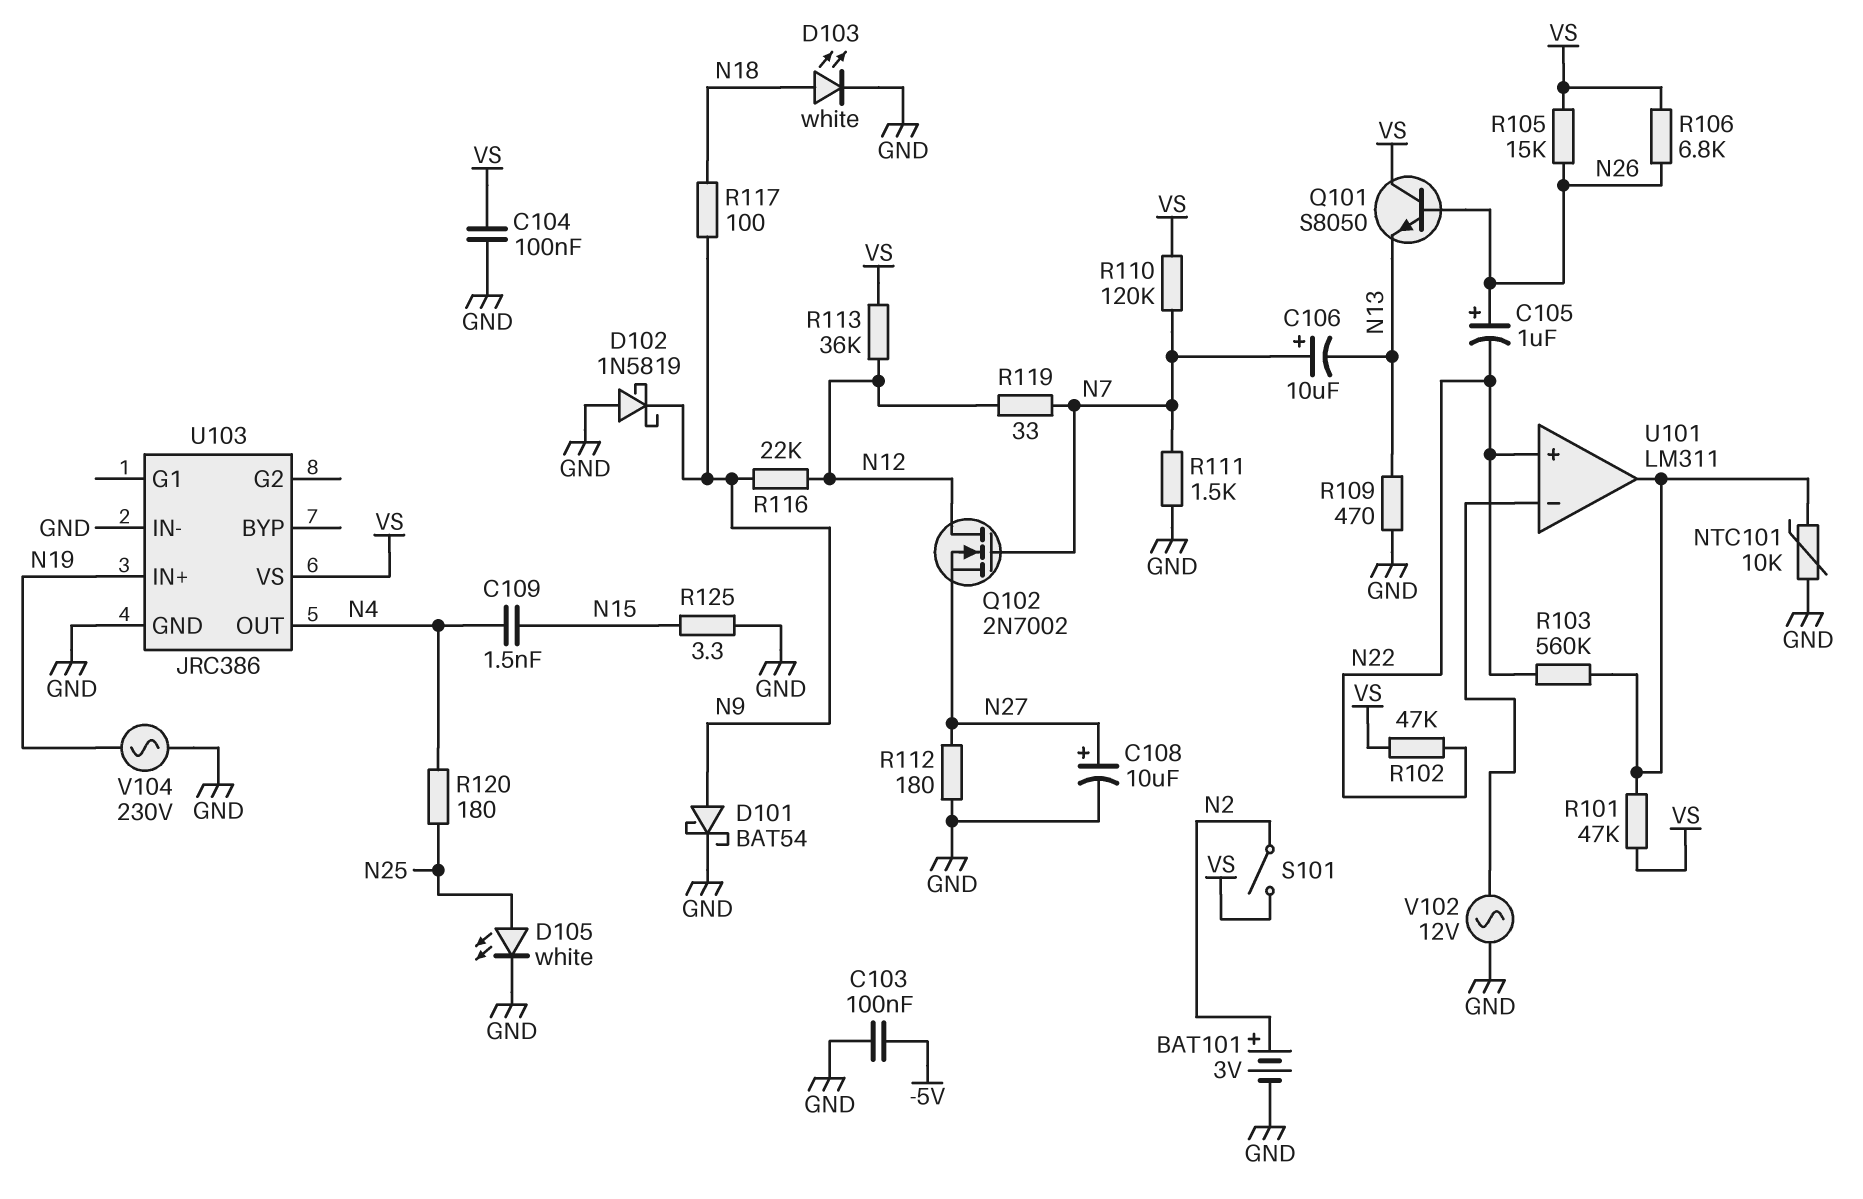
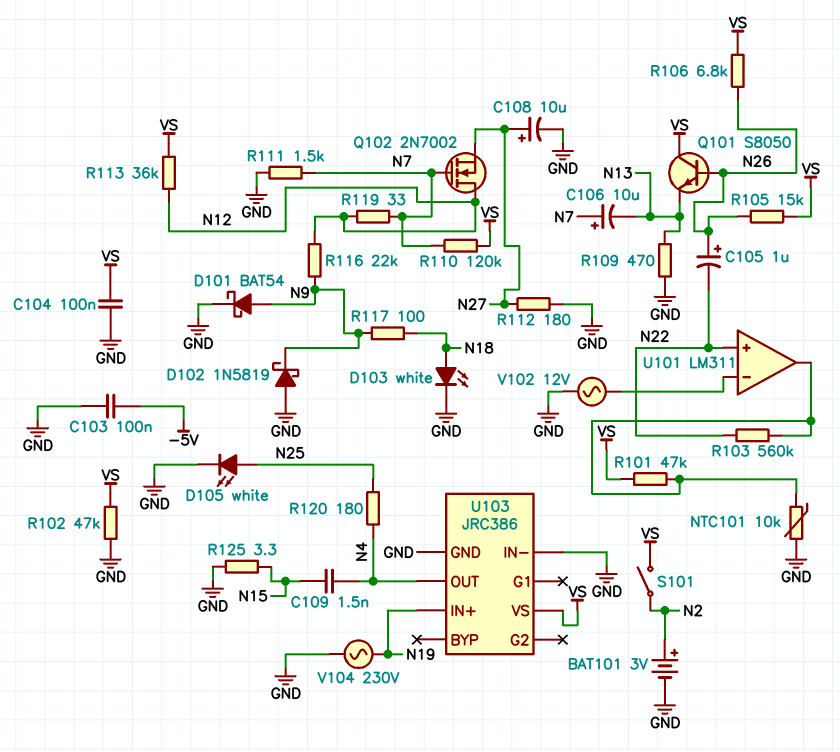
R102: 47k (N22, VS) -> 47k (GND, VS)

